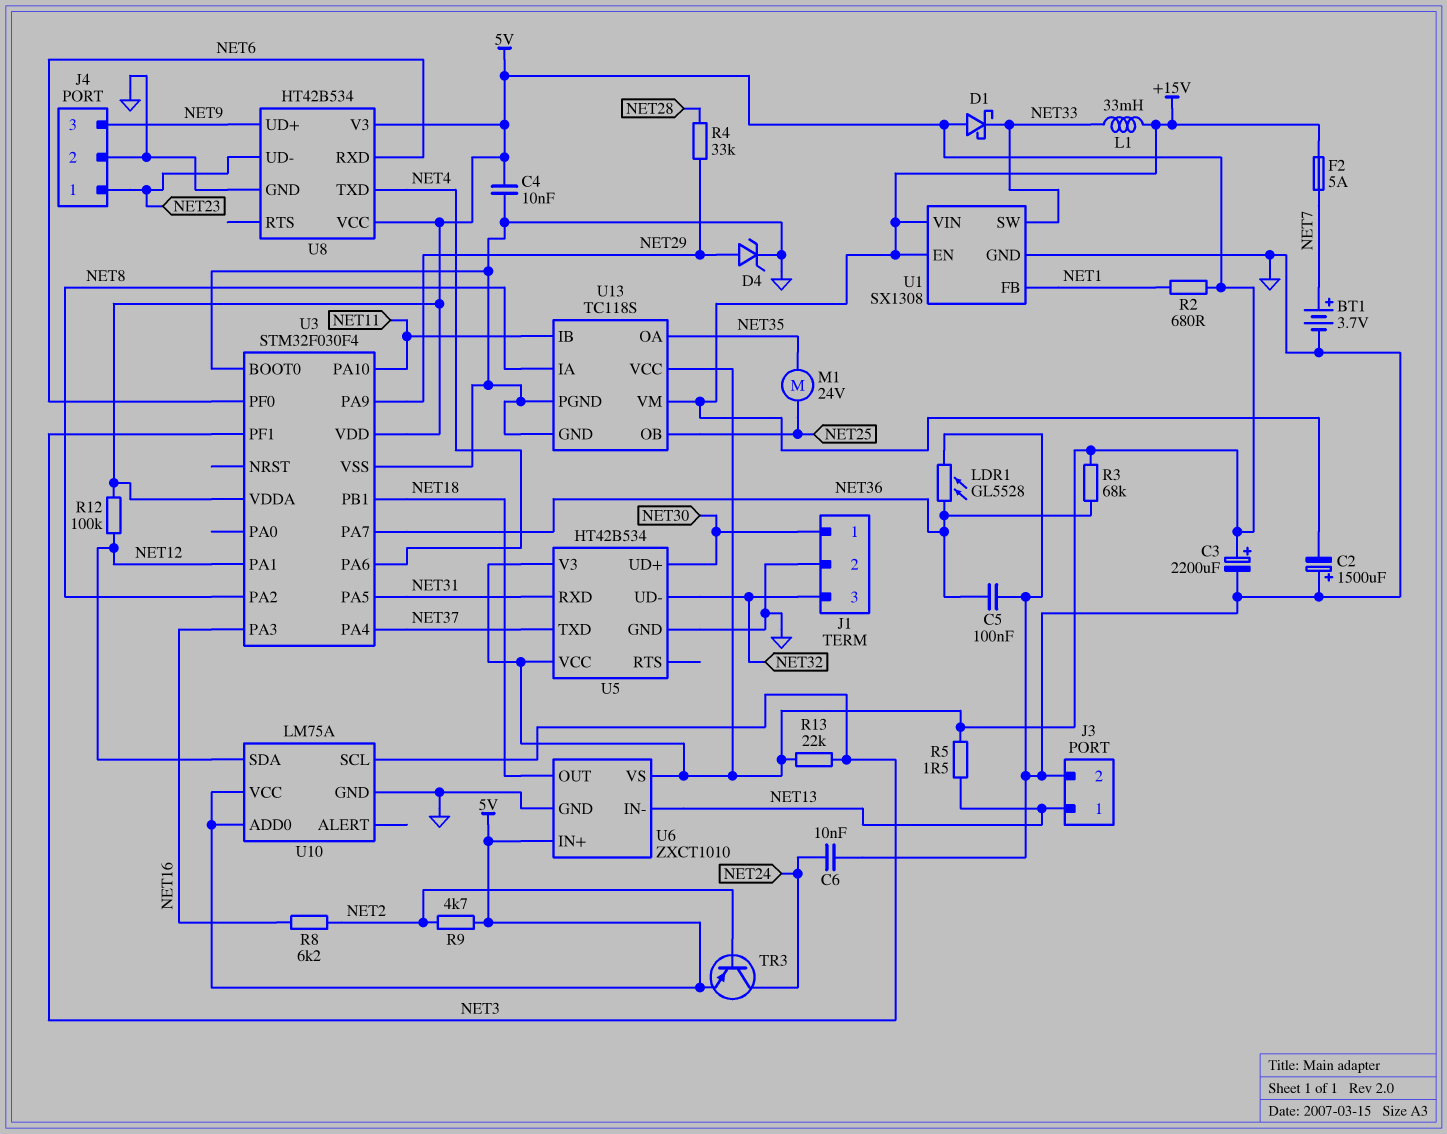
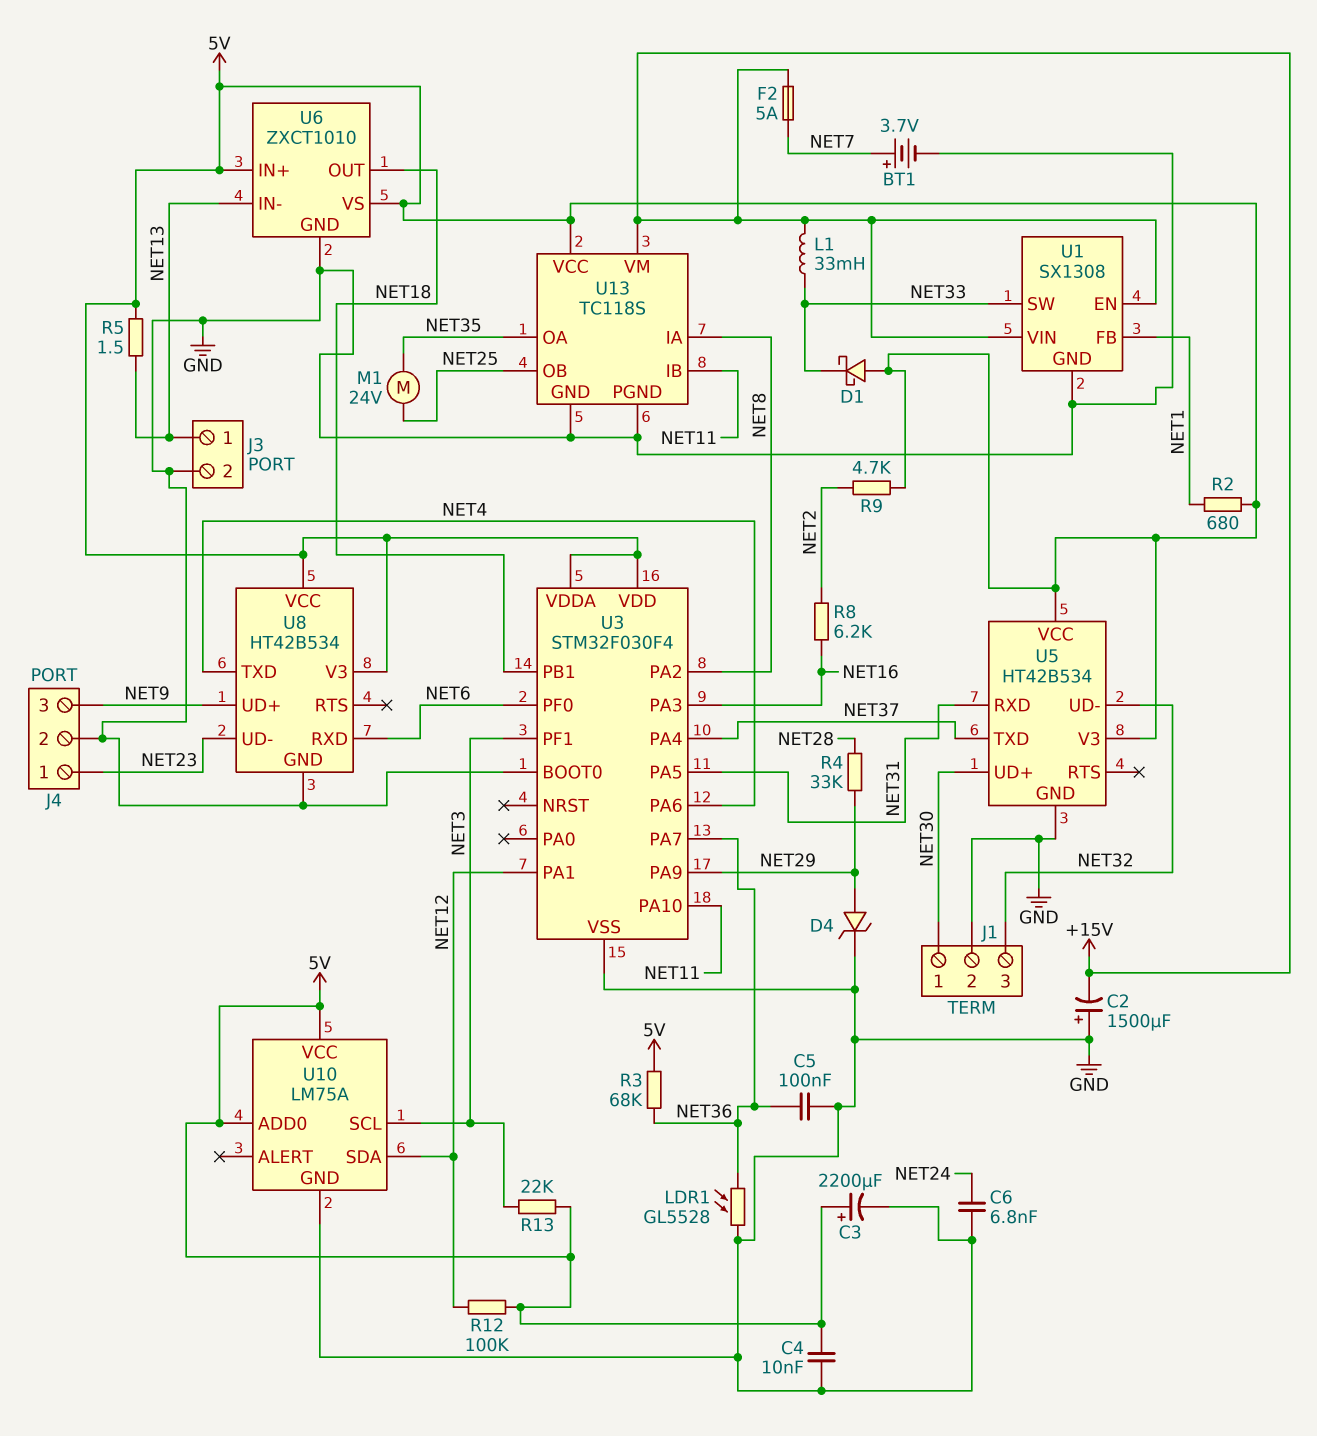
C6: 10nF (GND, NET24) -> 6.8nF (GND, NET24)
TR3: PNP (B NET2, C NET24, E 5V) -> none

